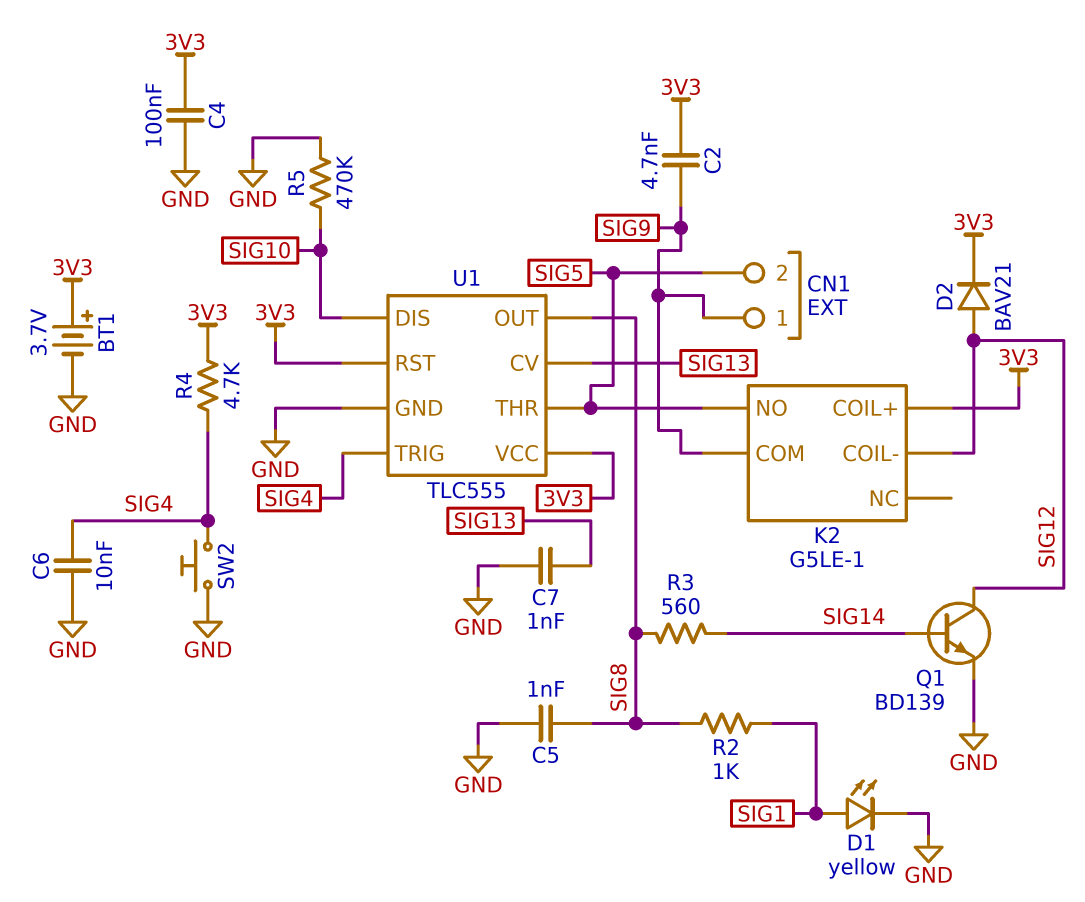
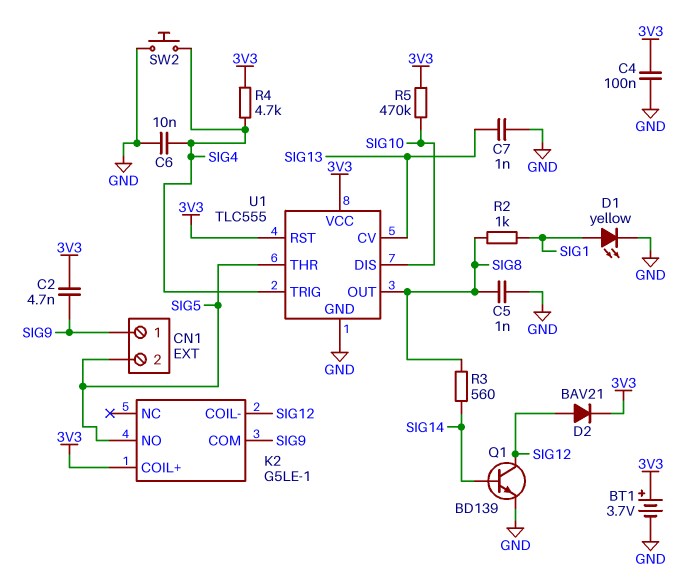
R5: 470k (GND, SIG10) -> 470k (3V3, SIG10)

